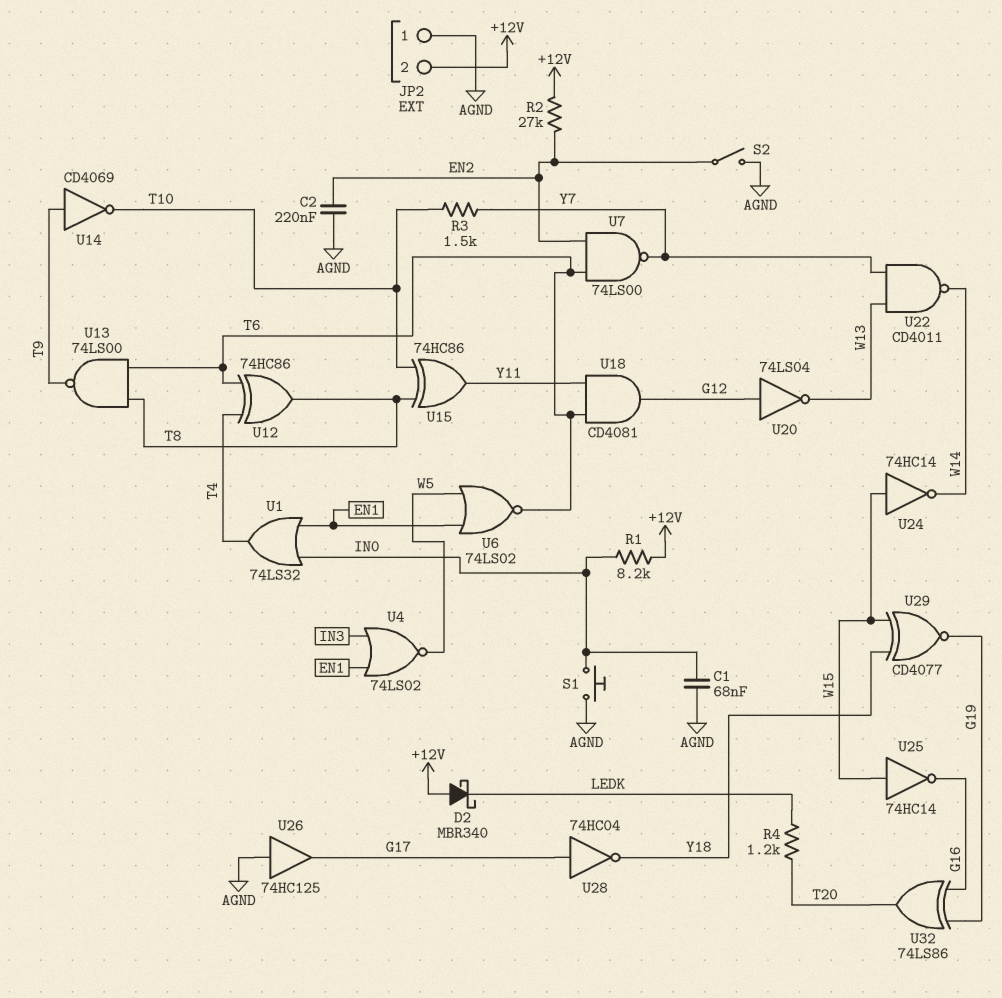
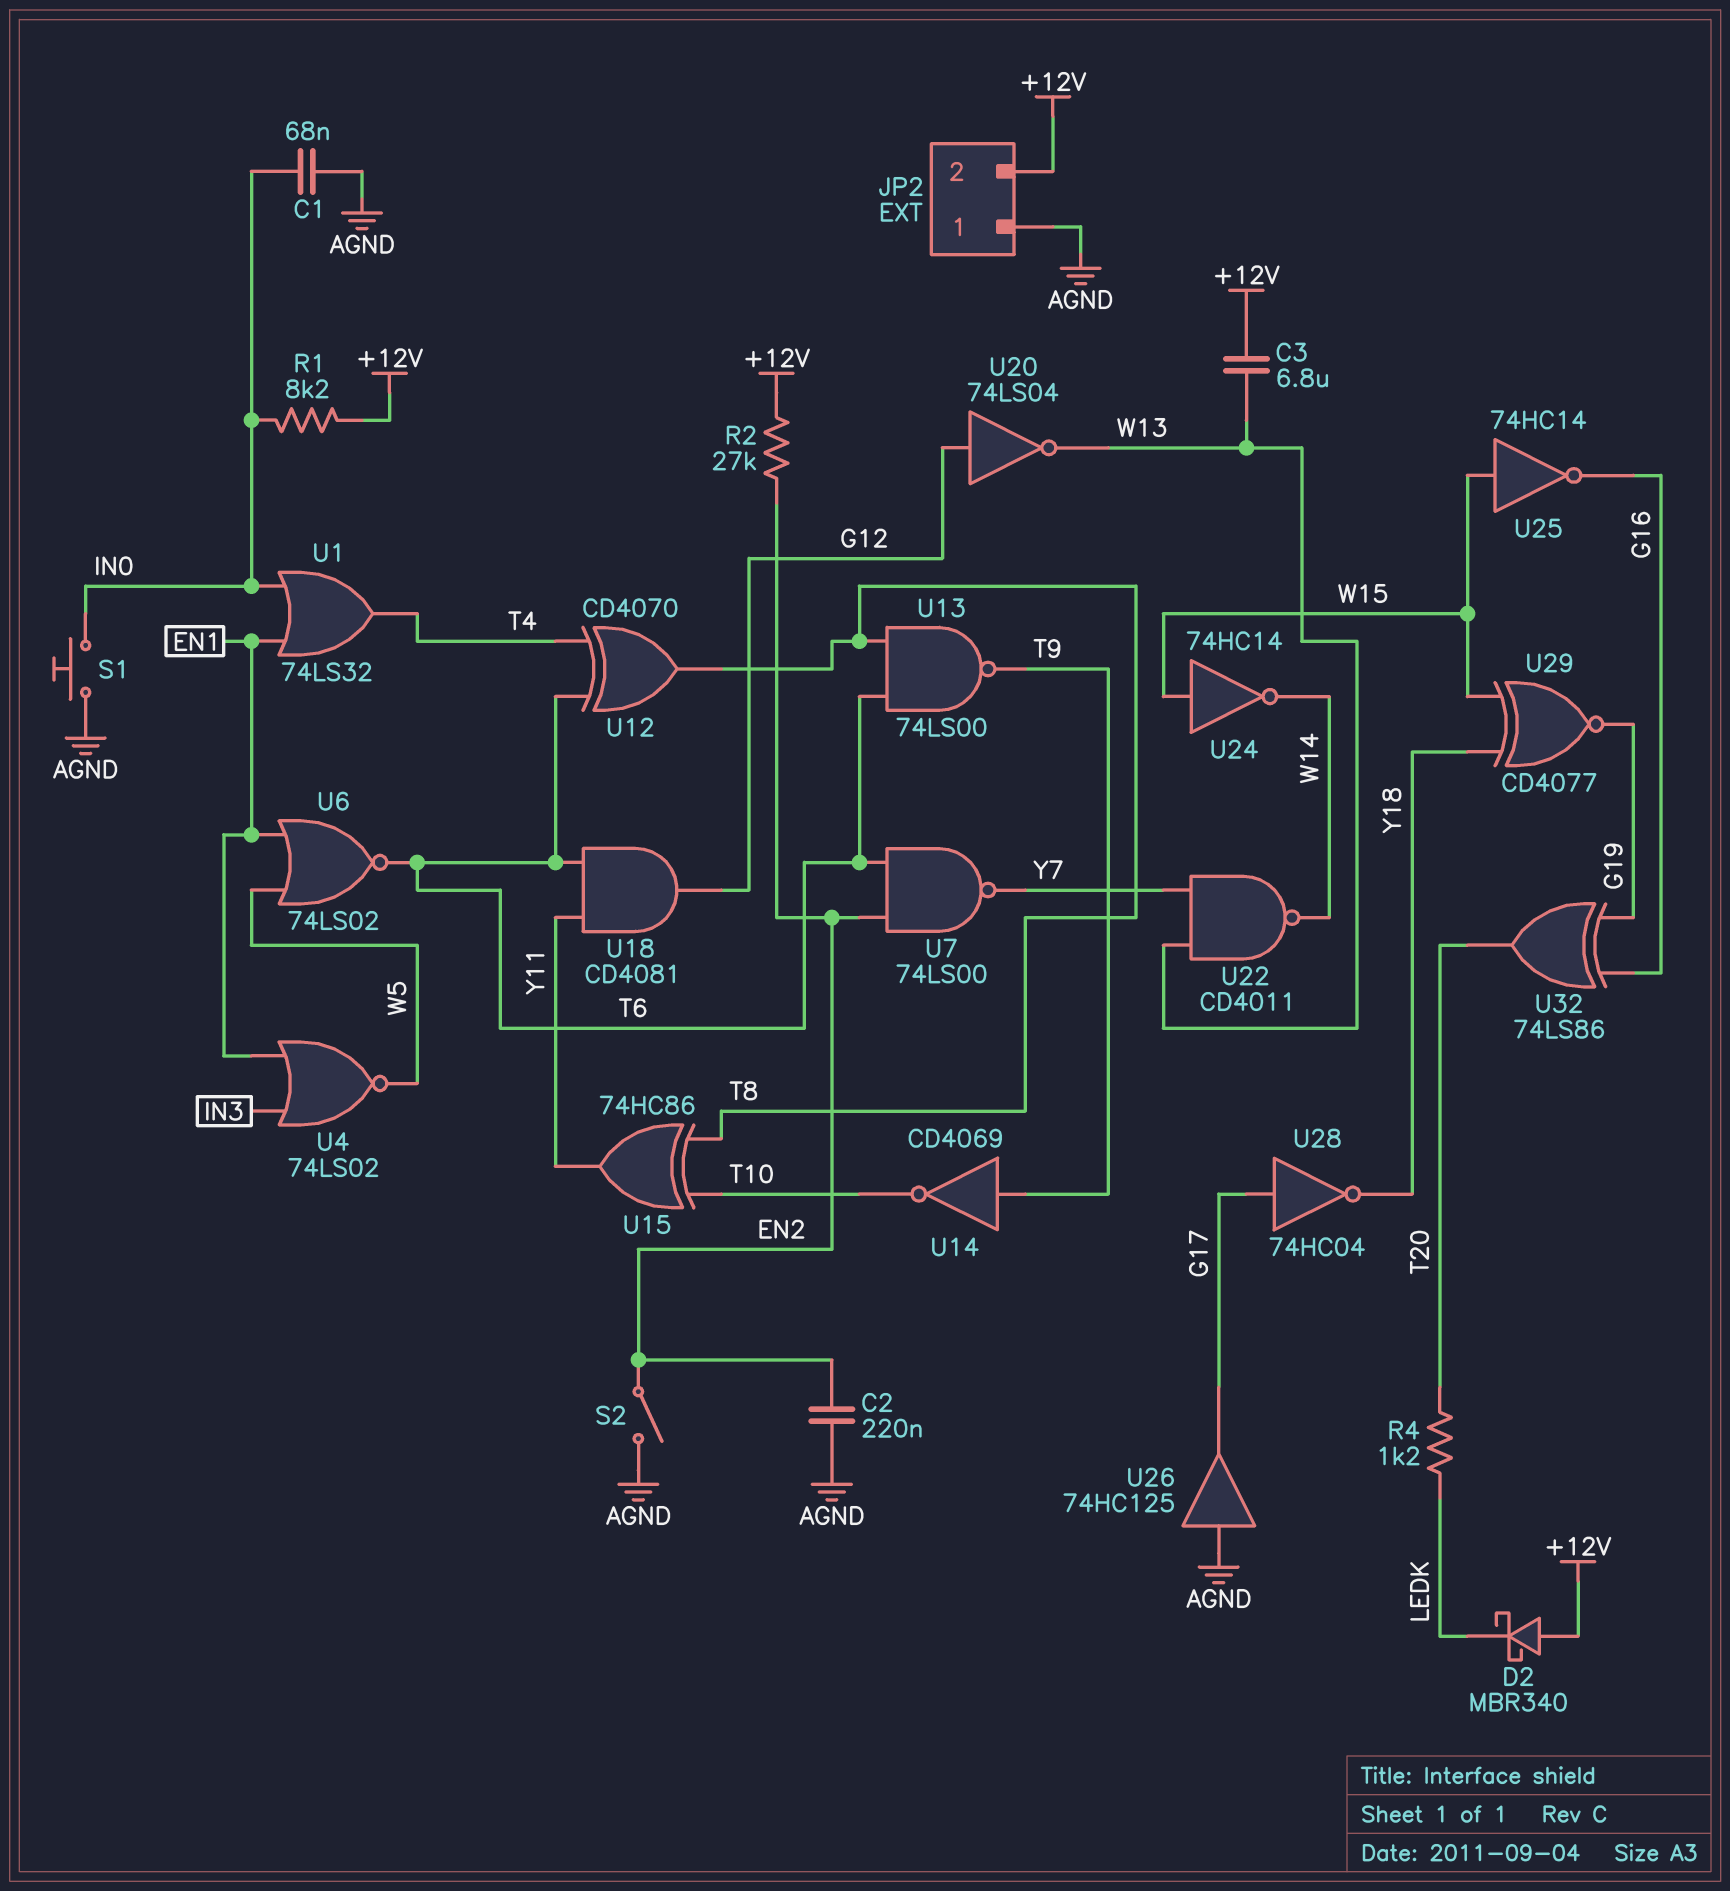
C3: none -> 6.8uF (+12V, W13)
R3: 1.5k (T10, Y7) -> none
U12: XOR 74HC86 (in T4, in T6, out T8) -> XOR CD4070 (in T4, in T6, out T8)

